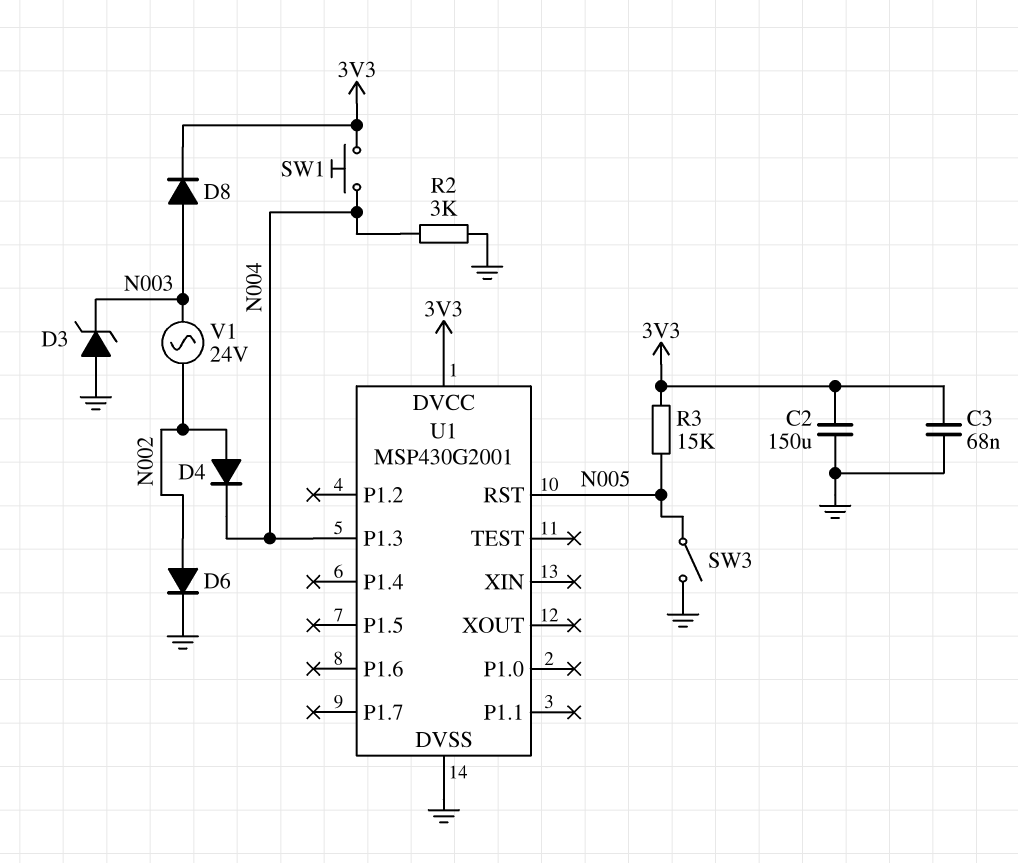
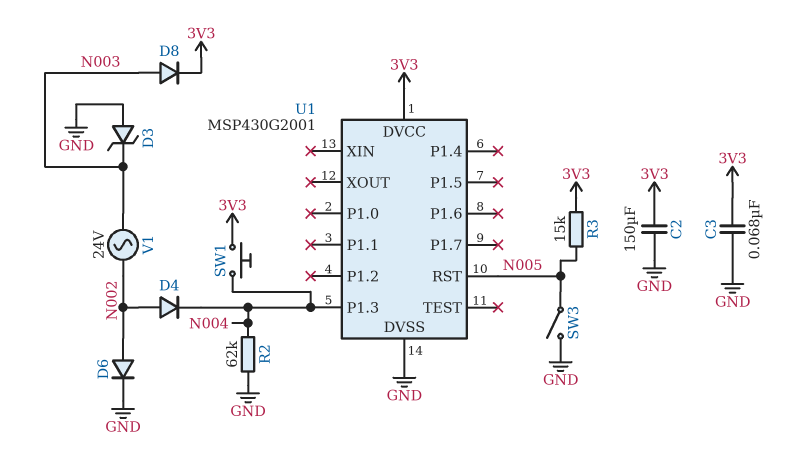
R2: 3k (GND, N004) -> 62k (GND, N004)

